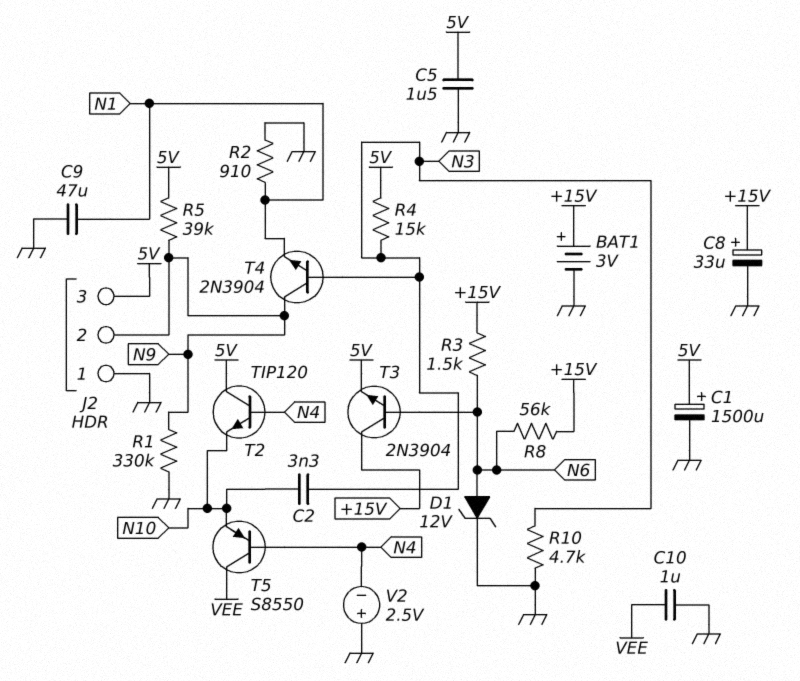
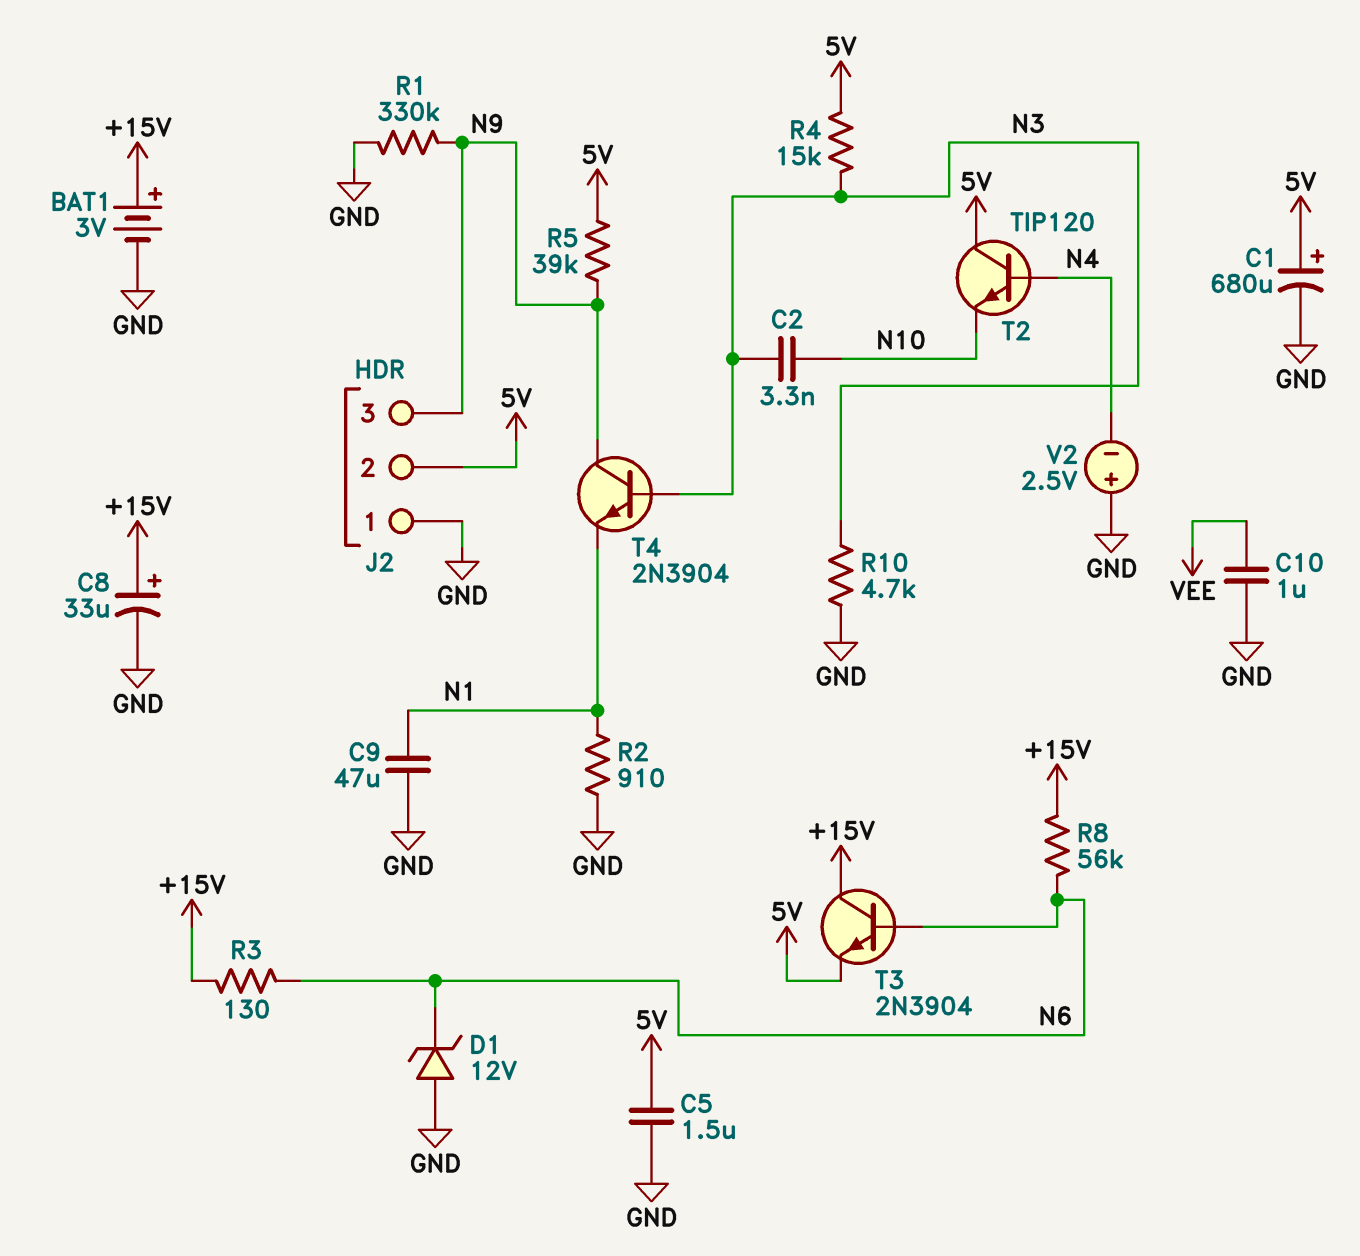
C1: 1500uF (plus 5V, minus GND) -> 680uF (plus 5V, minus GND)
D1: zener 12V (A N6, K GND) -> zener 12V (A GND, K N6)
J2 pin 2: N9 -> 5V
J2 pin 3: 5V -> N9
R3: 1.5k (+15V, N6) -> 130 (+15V, N6)
T5: PNP S8550 (B N4, C VEE, E N10) -> none

